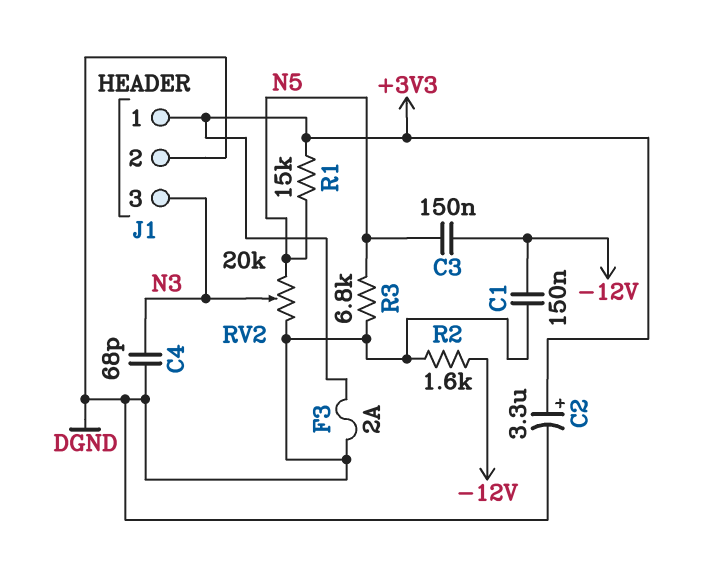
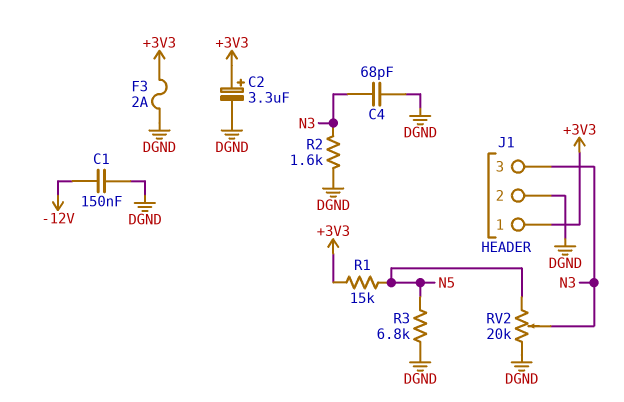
C3: 150nF (-12V, N5) -> none
R2: 1.6k (-12V, DGND) -> 1.6k (DGND, N3)

